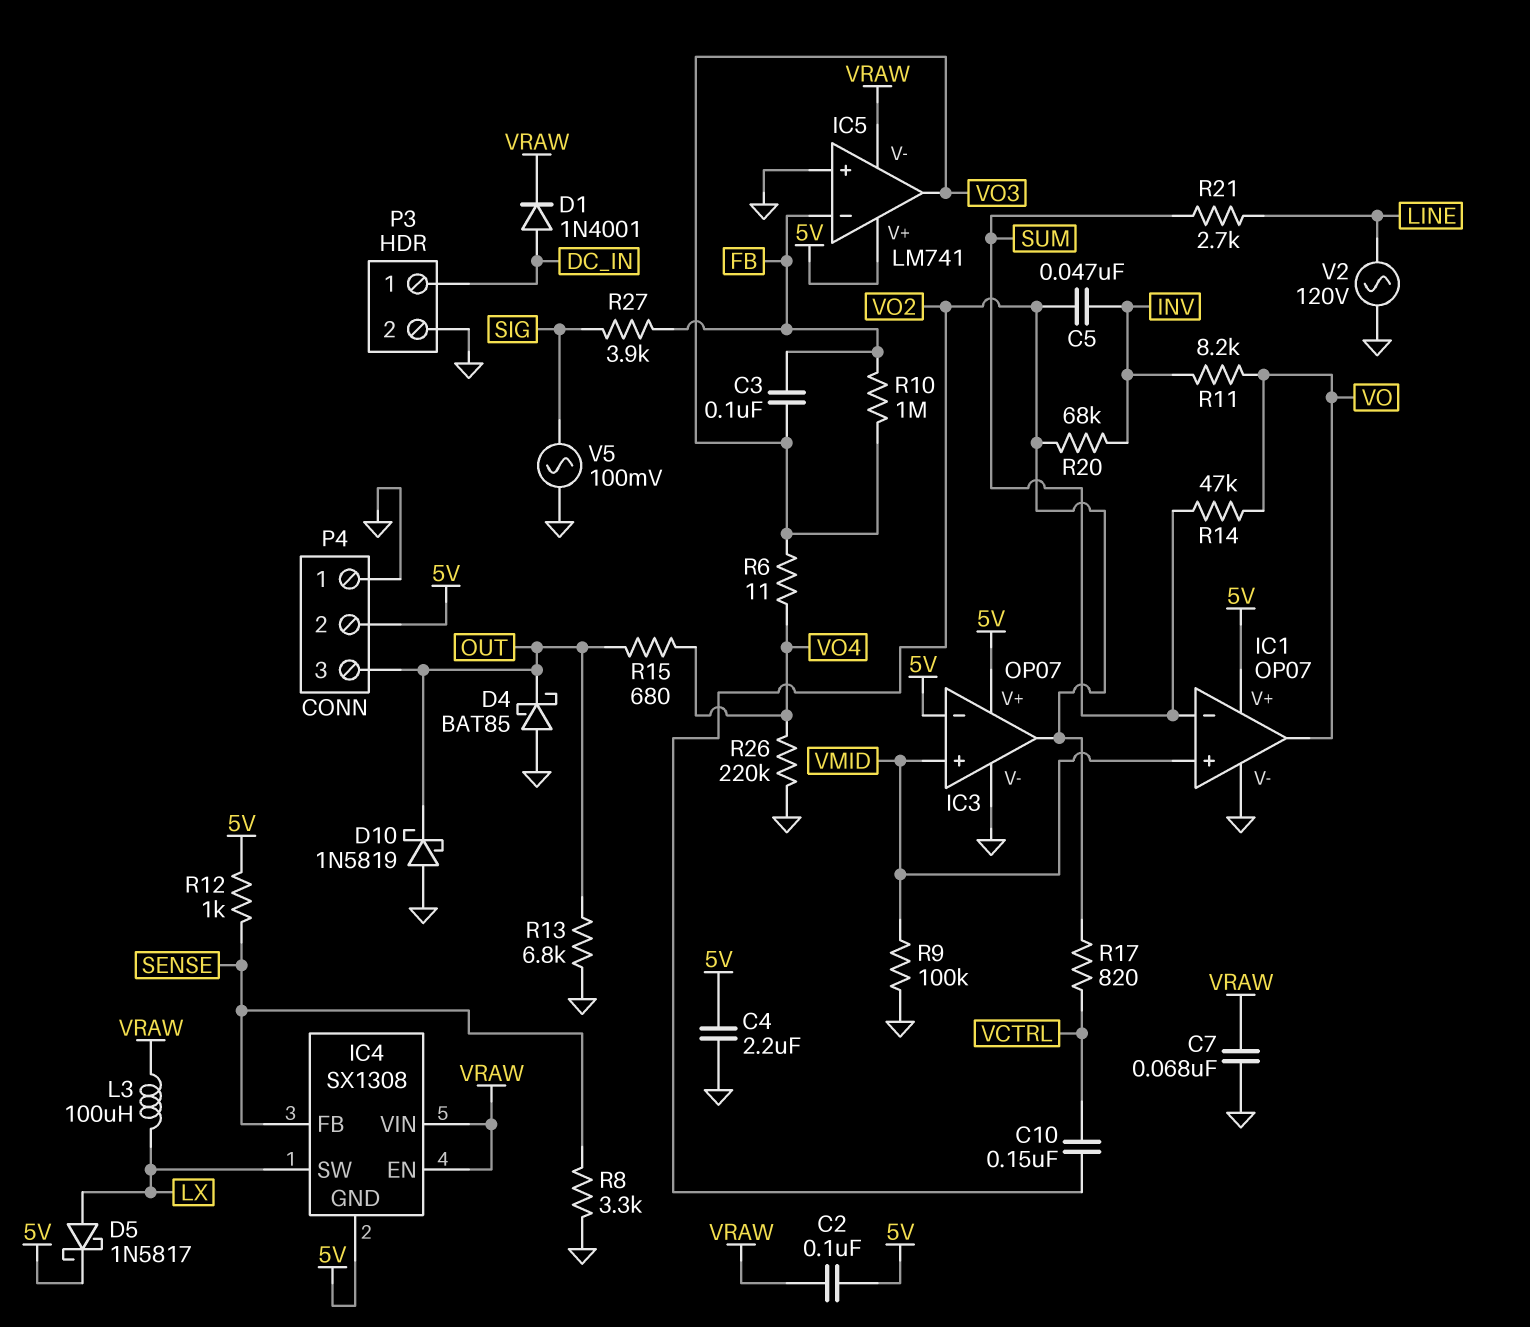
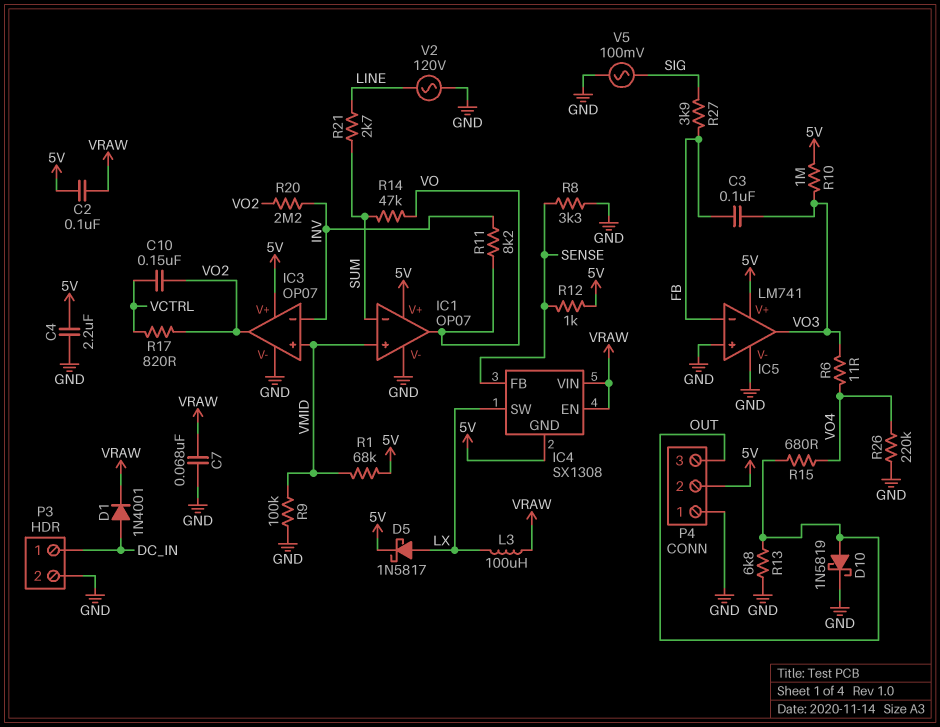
C5: 47nF (INV, VO2) -> none
D4: schottky BAT85 (A GND, K OUT) -> none
D10: schottky 1N5819 (A GND, K OUT) -> schottky 1N5819 (A OUT, K GND)
IC3 pin in-: 5V -> INV
IC5 pin V-: VRAW -> GND
R1: none -> 68k (5V, VMID)
R10: 1M (FB, VO3) -> 1M (5V, VO3)
R20: 68k (INV, VO2) -> 2.2M (INV, VO2)

